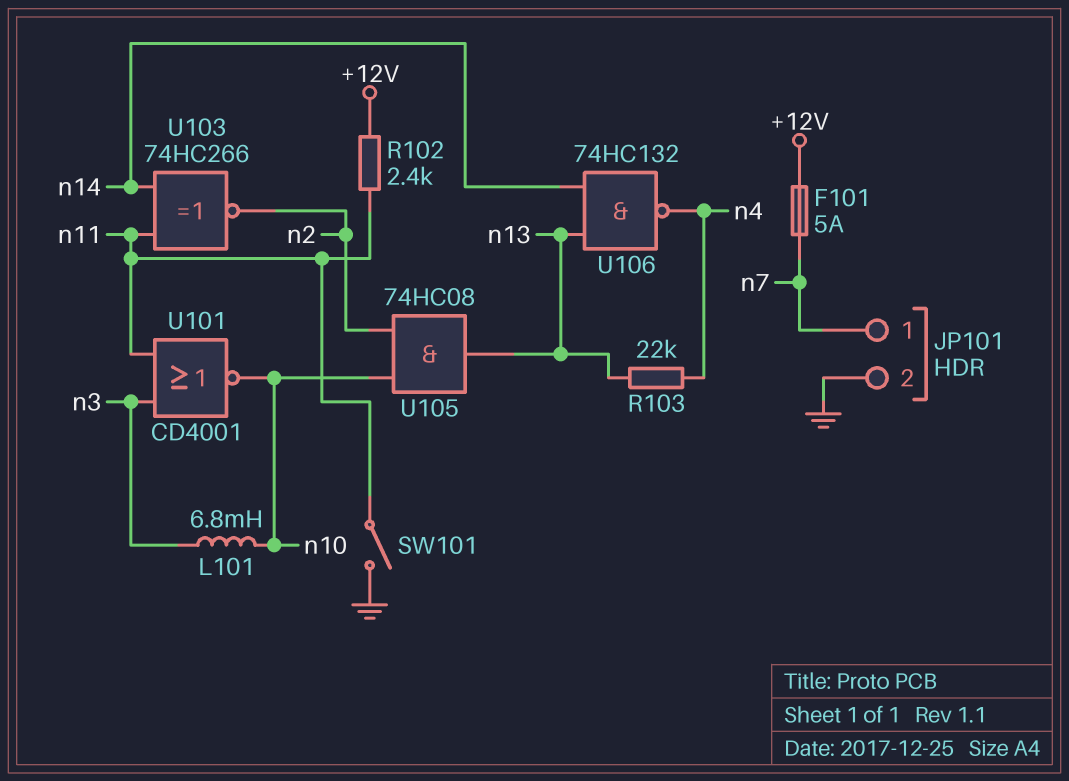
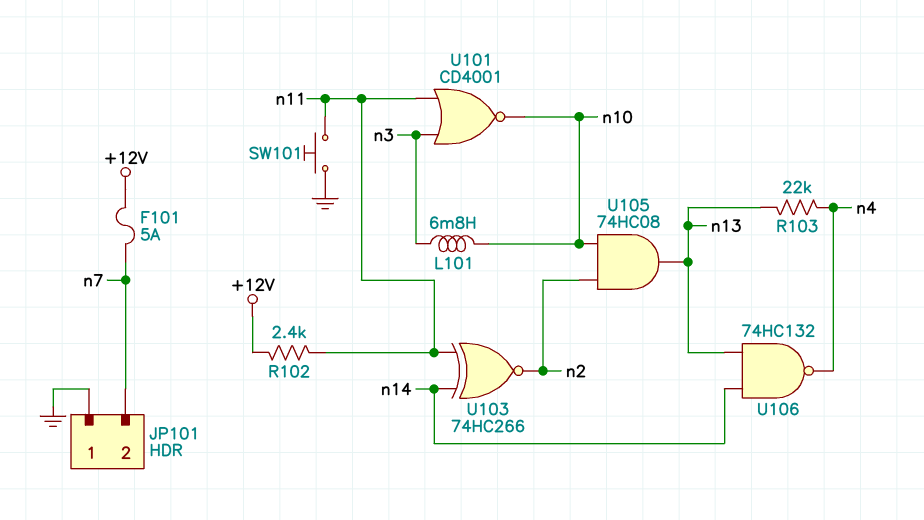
JP101 pin 1: n7 -> GND
JP101 pin 2: GND -> n7
SW101: switch (GND, n11) -> button (GND, n11)

